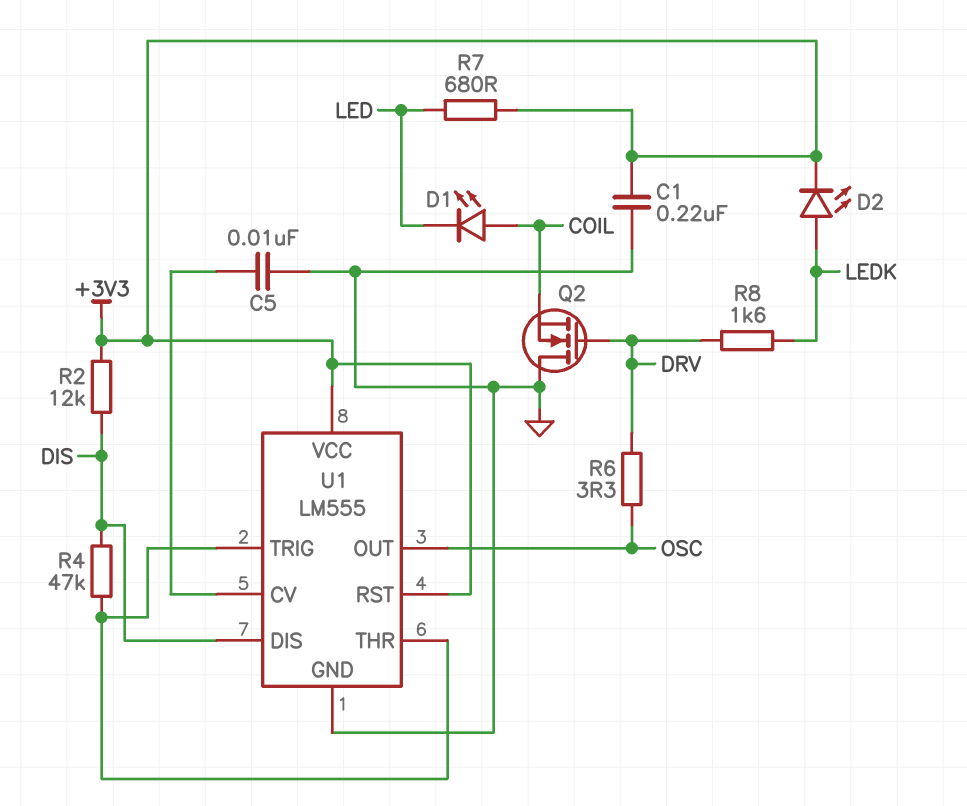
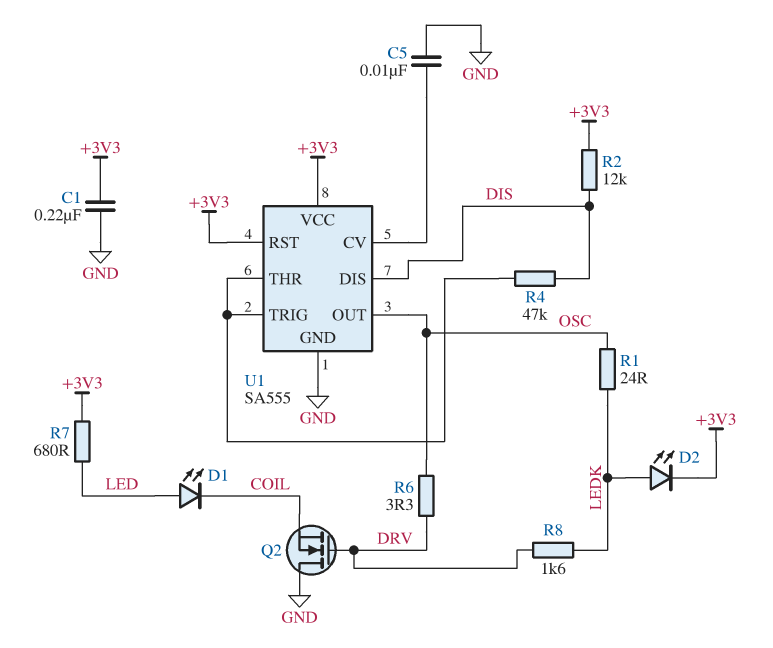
D1: LED (A COIL, K LED) -> LED (A LED, K COIL)
R1: none -> 24 (LEDK, OSC)
U1: LM555 -> SA555

